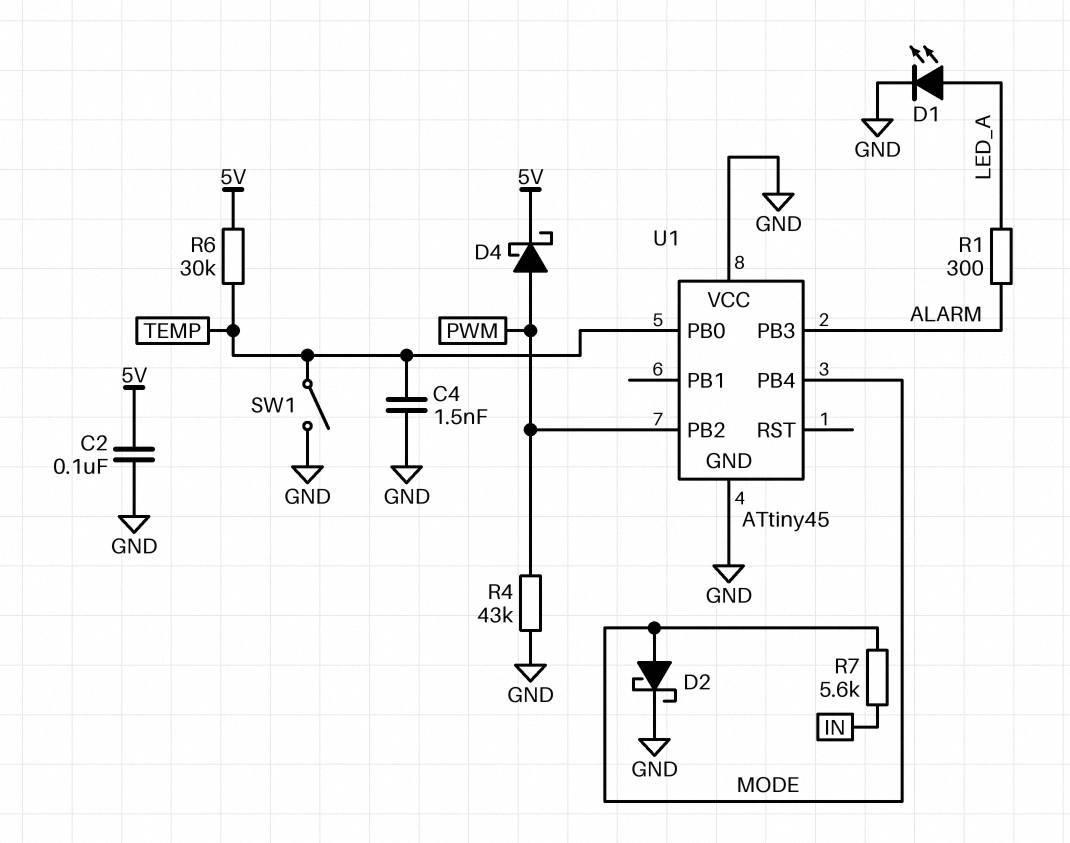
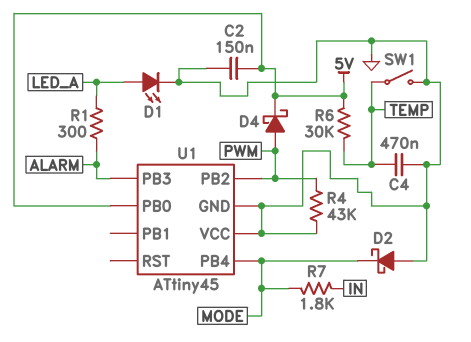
C2: 100nF (5V, GND) -> 150nF (5V, GND)
C4: 1.5nF (GND, TEMP) -> 470nF (GND, TEMP)
D2: schottky (A MODE, K GND) -> schottky (A GND, K MODE)
R7: 5.6k (IN, MODE) -> 1.8k (IN, MODE)
U1 pin PB0: TEMP -> 5V

